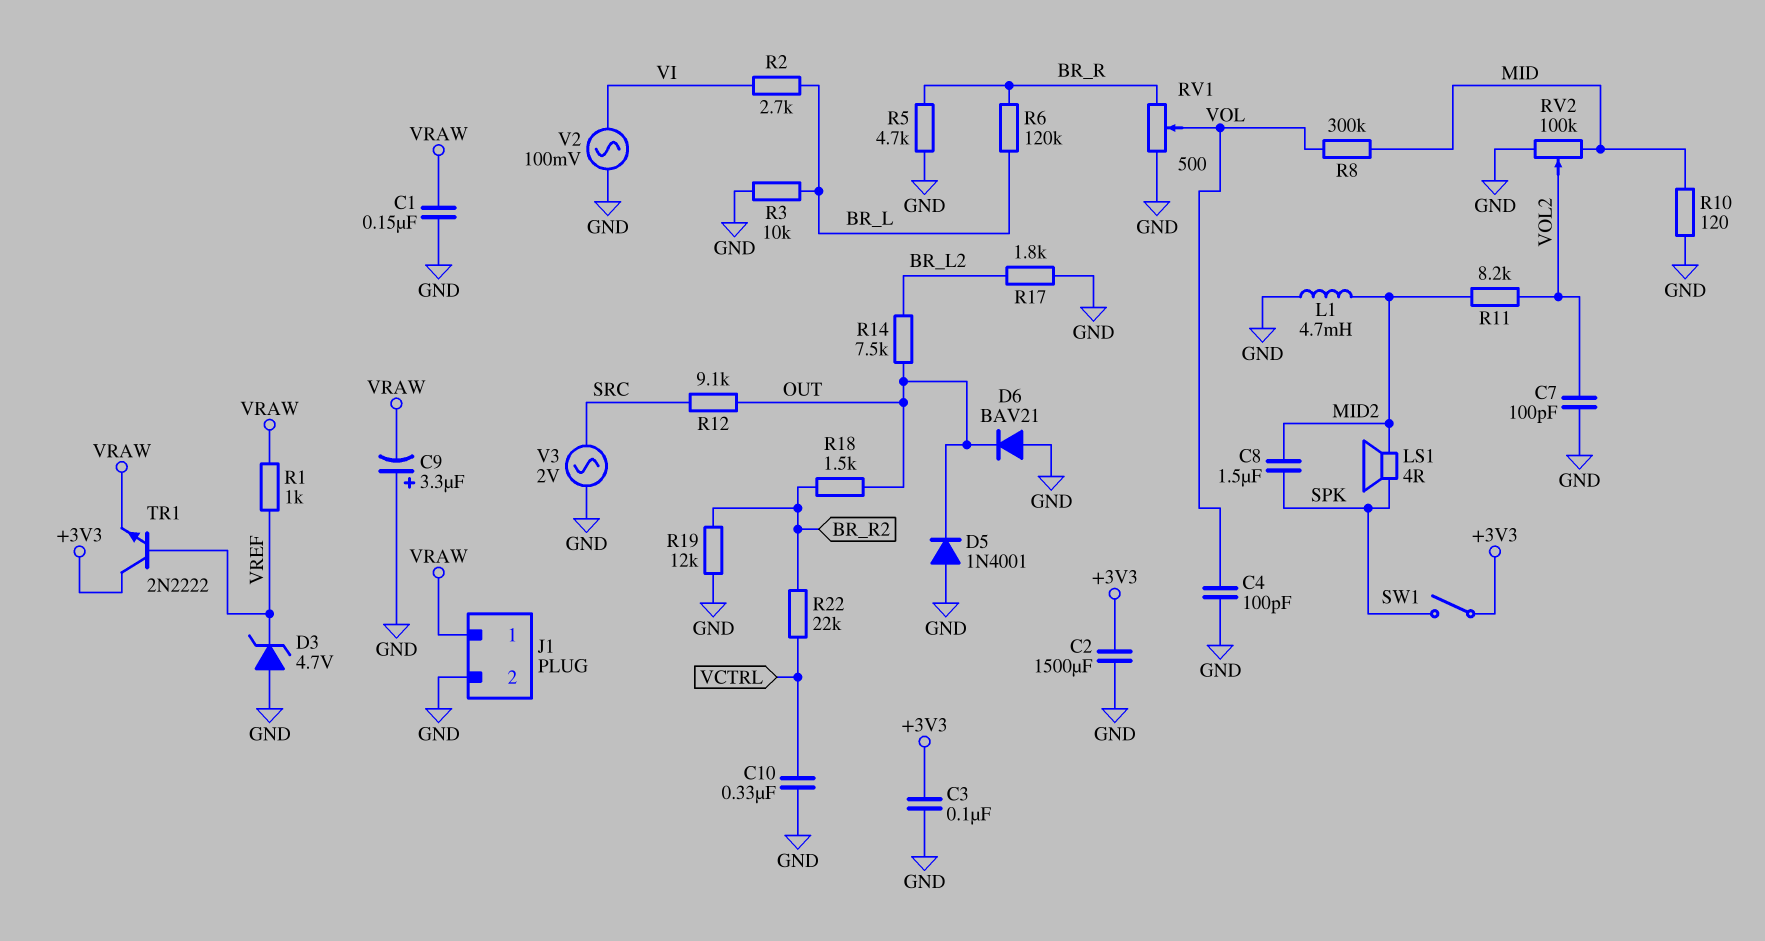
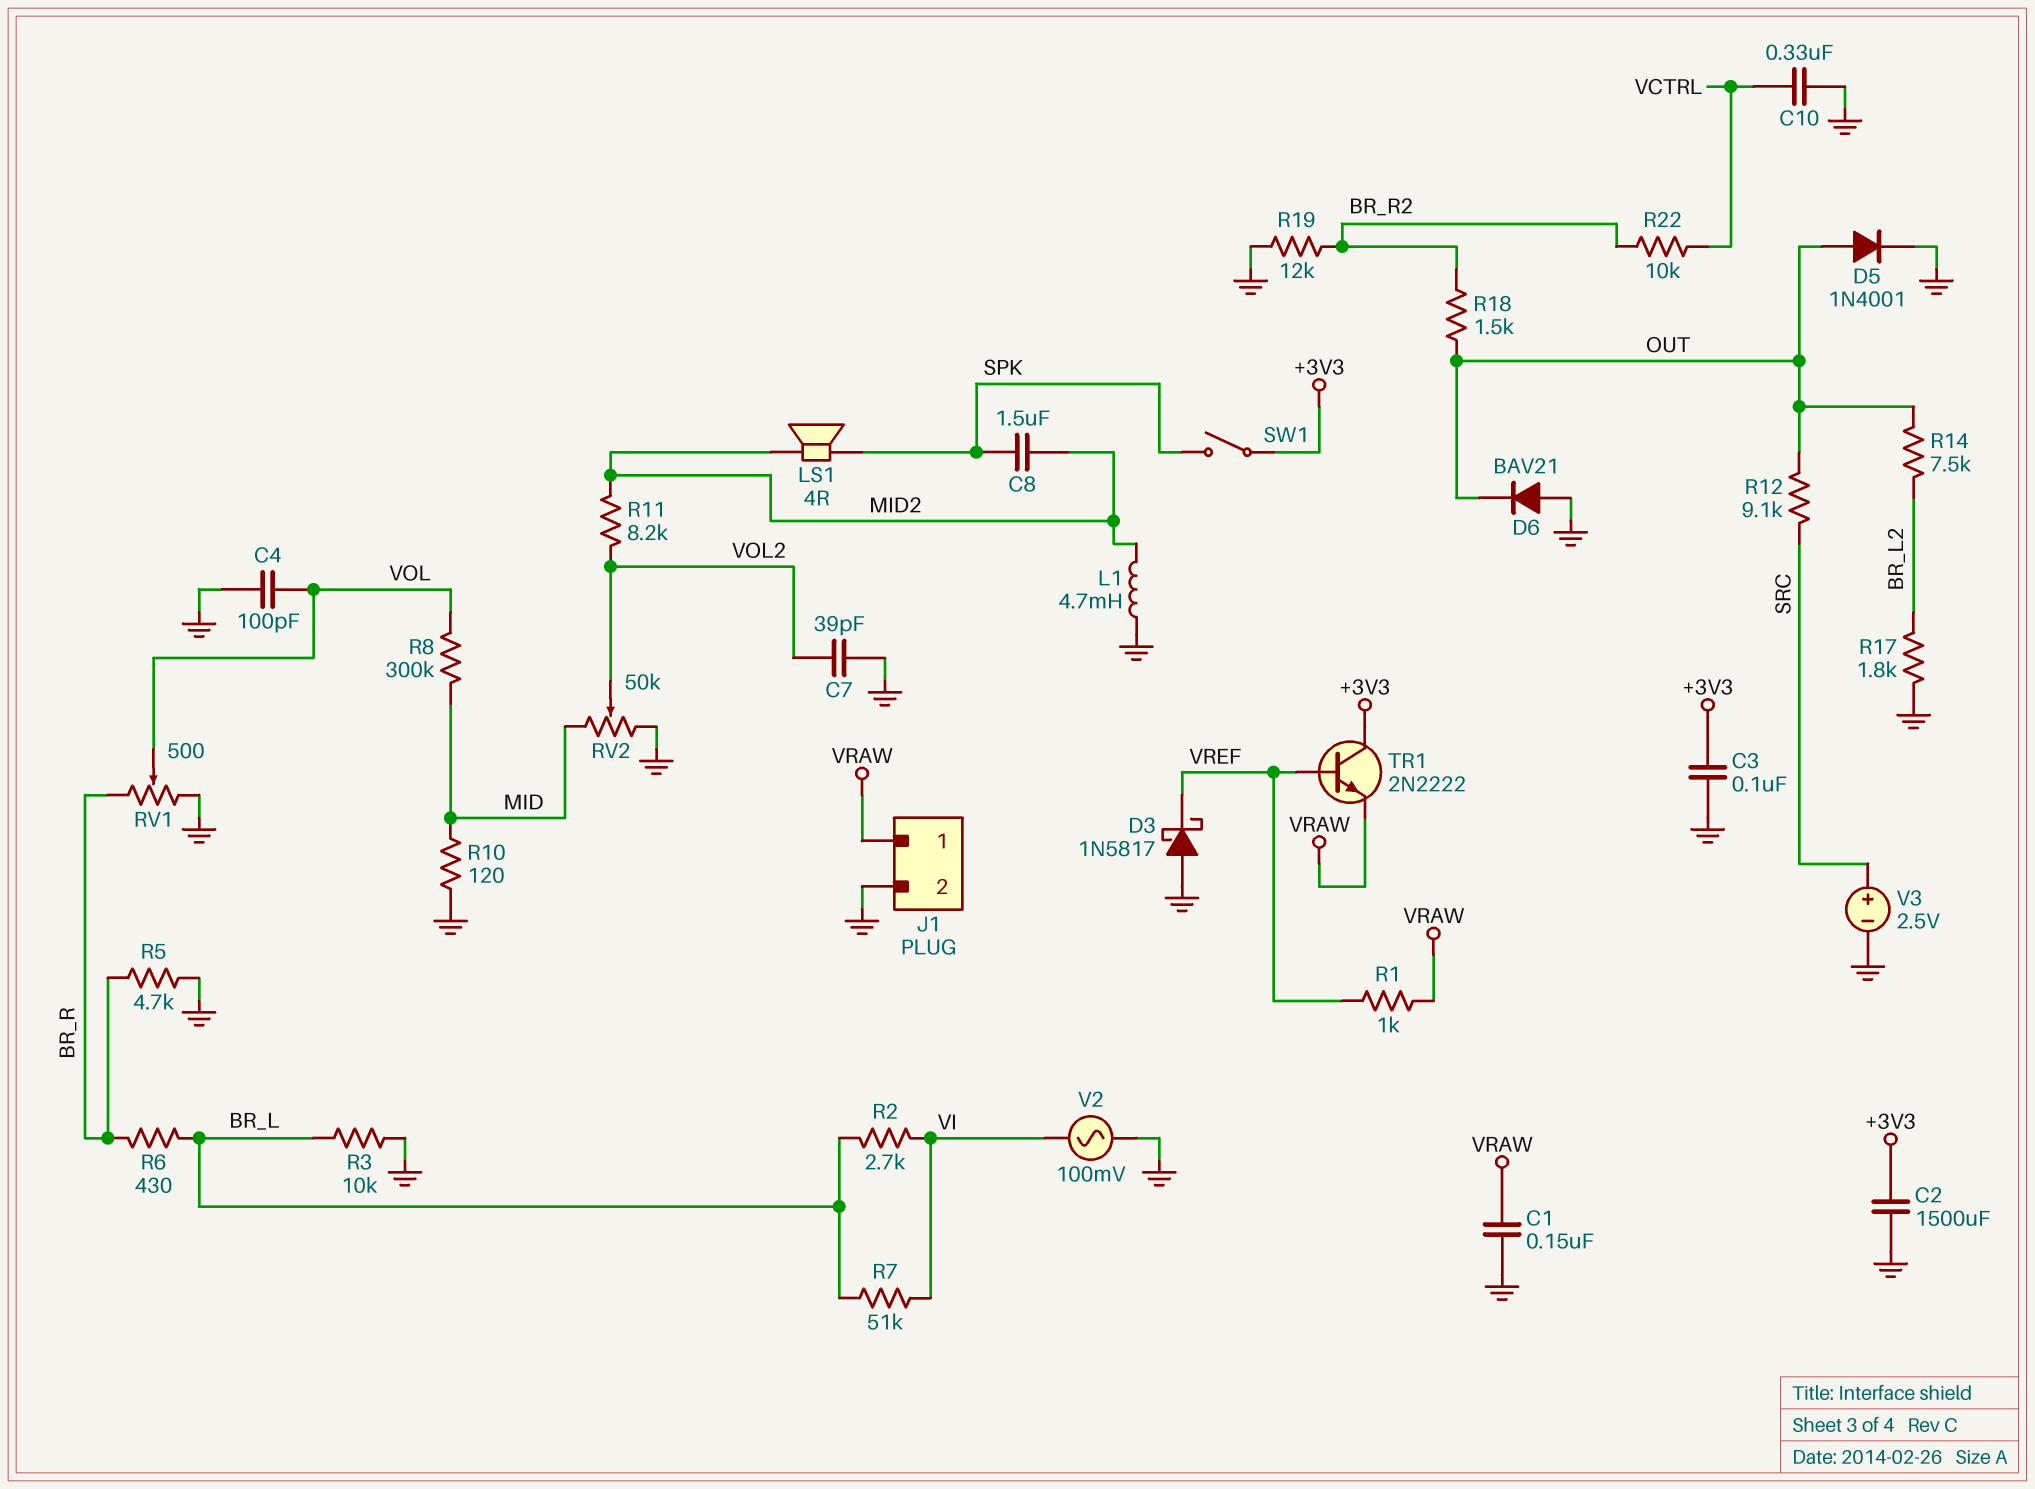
C7: 100pF (GND, VOL2) -> 39pF (GND, VOL2)
C9: 3.3uF (plus GND, minus VRAW) -> none
D3: zener 4.7V (A GND, K VREF) -> schottky 1N5817 (A GND, K VREF)
D5: diode 1N4001 (A GND, K OUT) -> diode 1N4001 (A OUT, K GND)
R6: 120k (BR_L, BR_R) -> 430 (BR_L, BR_R)
R7: none -> 51k (BR_L, VI)
R22: 22k (BR_R2, VCTRL) -> 10k (BR_R2, VCTRL)
RV2: 100k (GND, MID, wiper VOL2) -> 50k (GND, MID, wiper VOL2)
V3: AC 2V (GND, SRC) -> 2.5V (plus SRC, minus GND)

